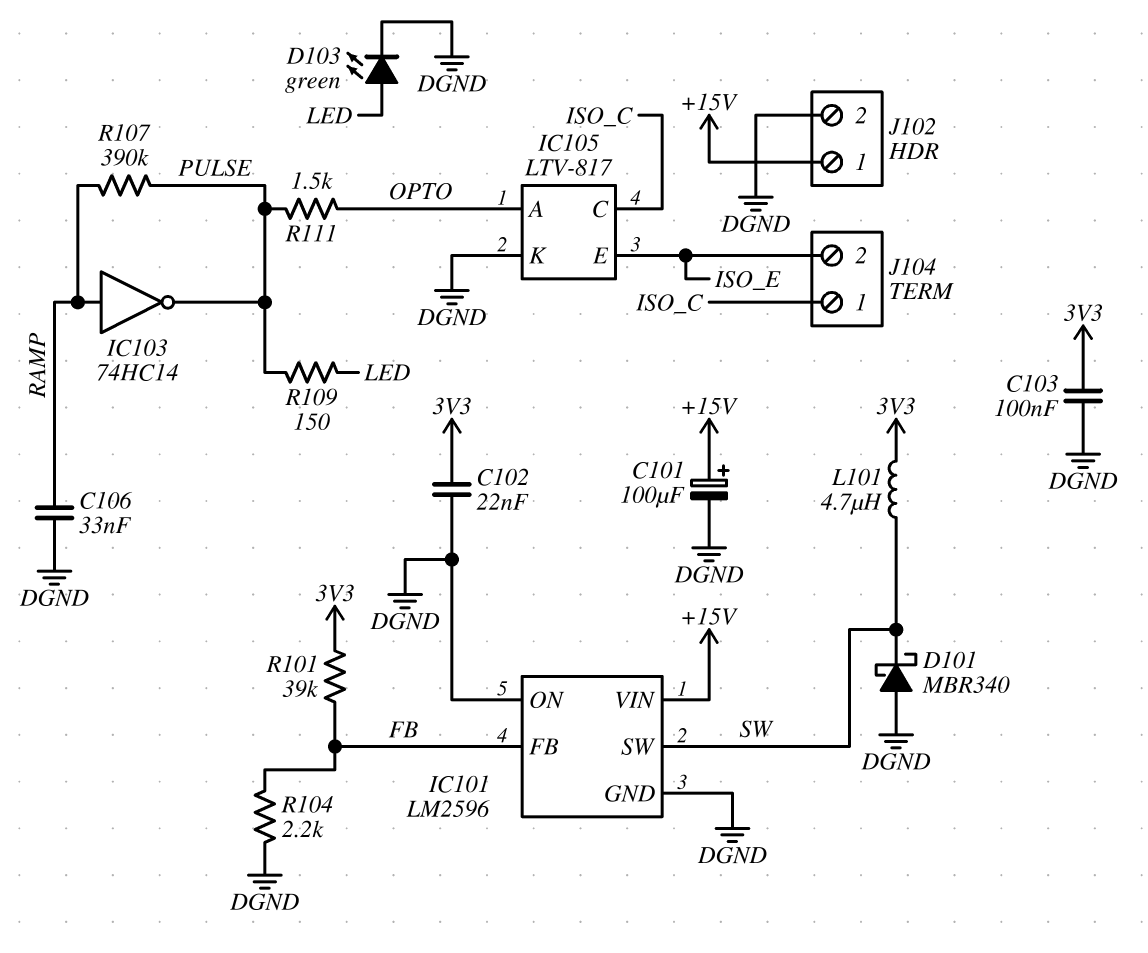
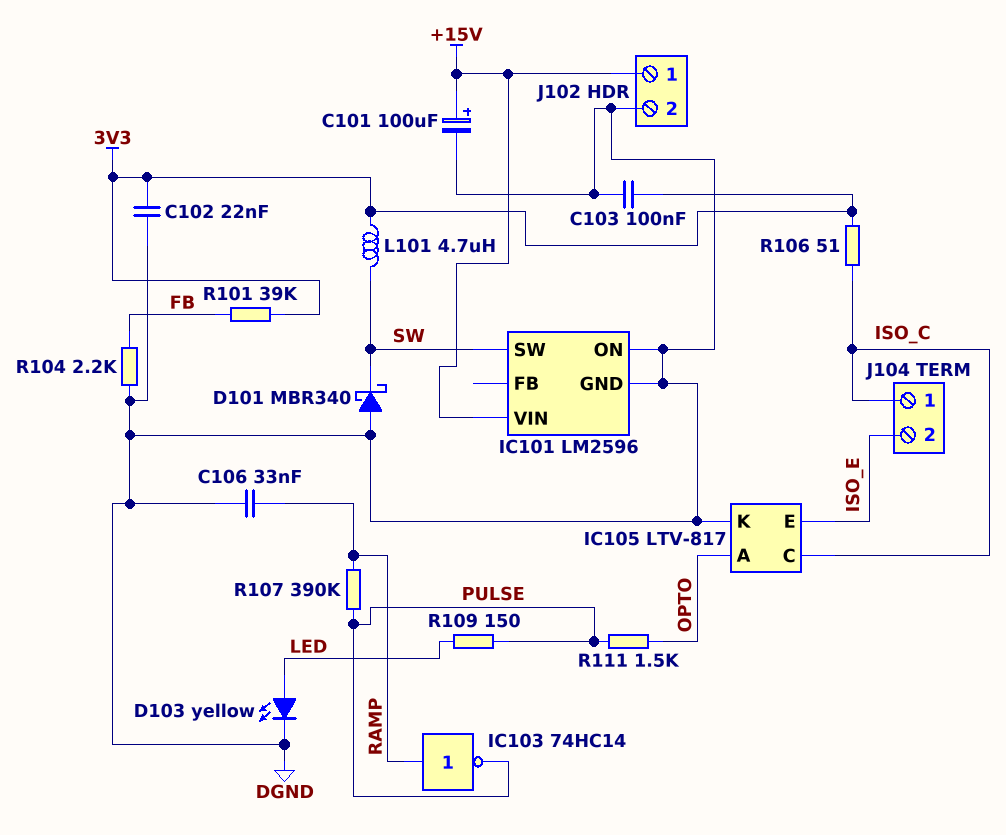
D103: LED green (A LED, K DGND) -> LED yellow (A LED, K DGND)
IC101 pin FB: FB -> none
R106: none -> 51 (3V3, ISO_C)

